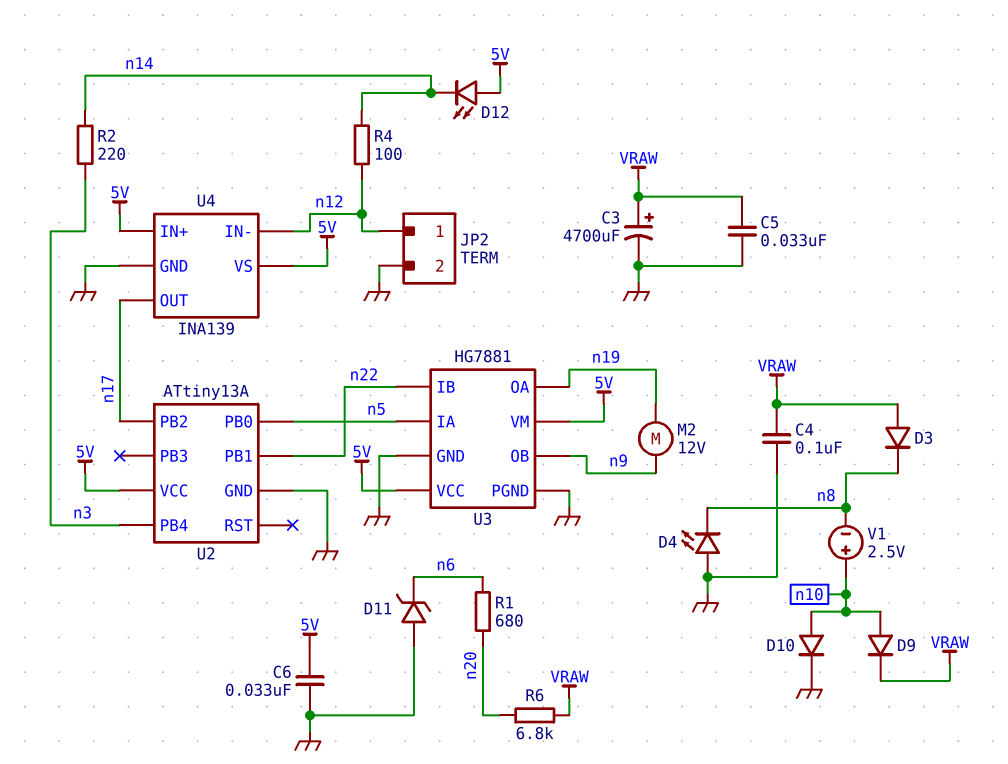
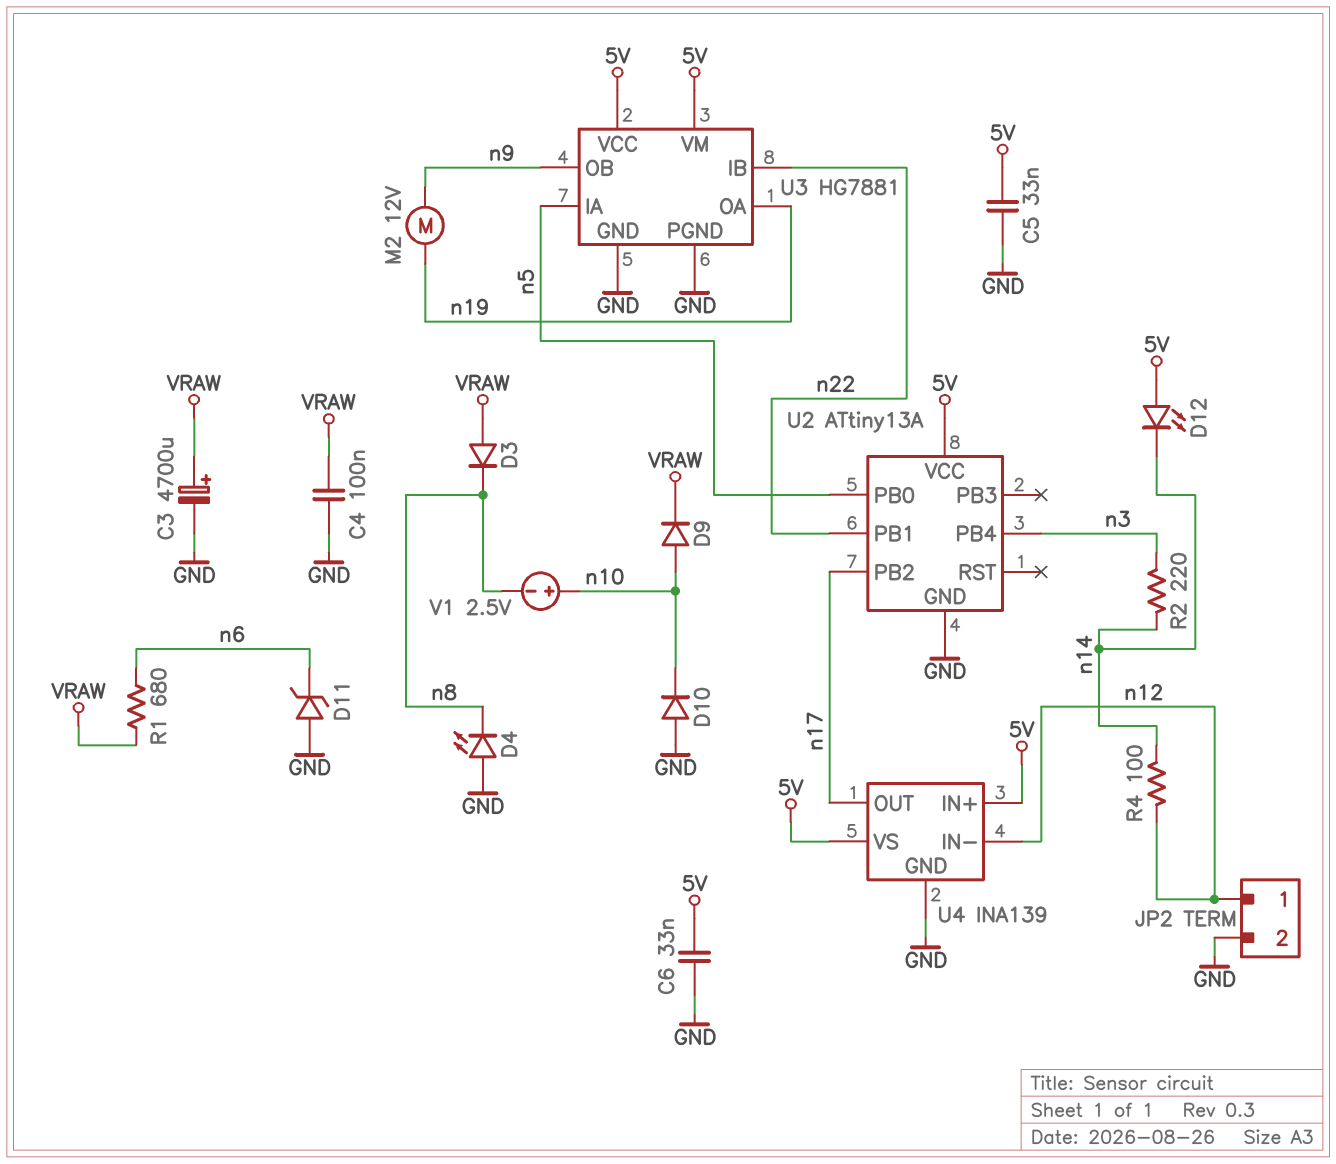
C5: 33nF (GND, VRAW) -> 33nF (5V, GND)
D10: diode (A n10, K GND) -> diode (A GND, K n10)
R1: 680 (n6, n20) -> 680 (VRAW, n6)
R6: 6.8k (VRAW, n20) -> none

